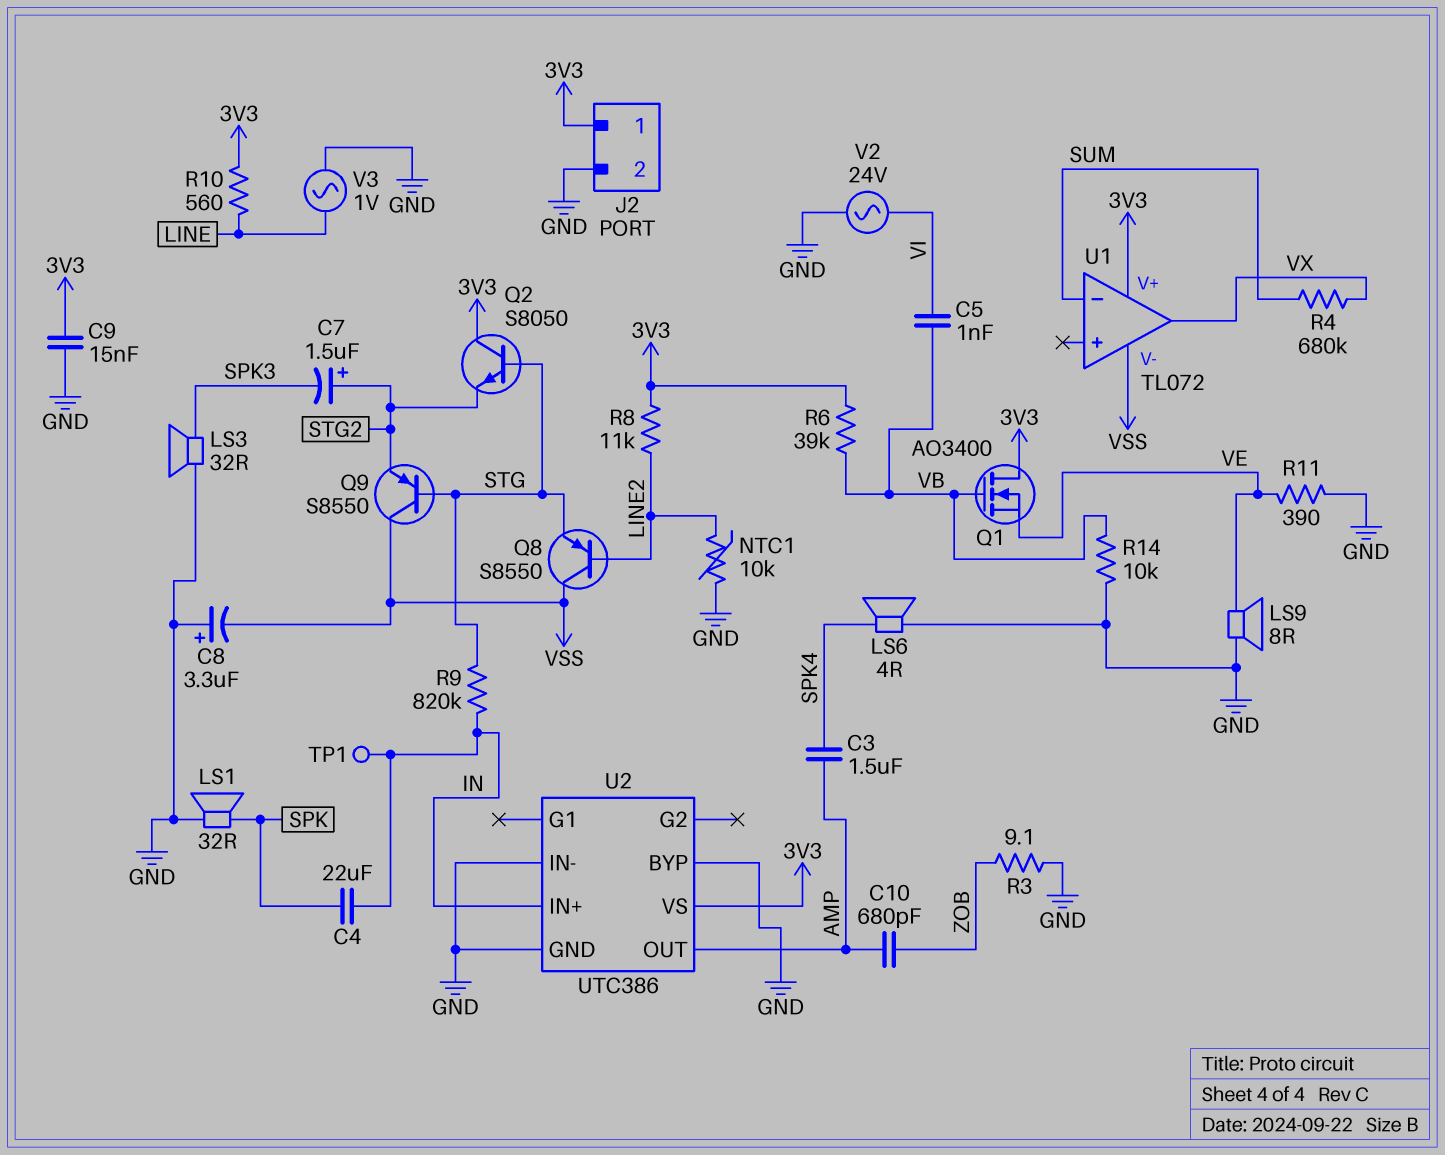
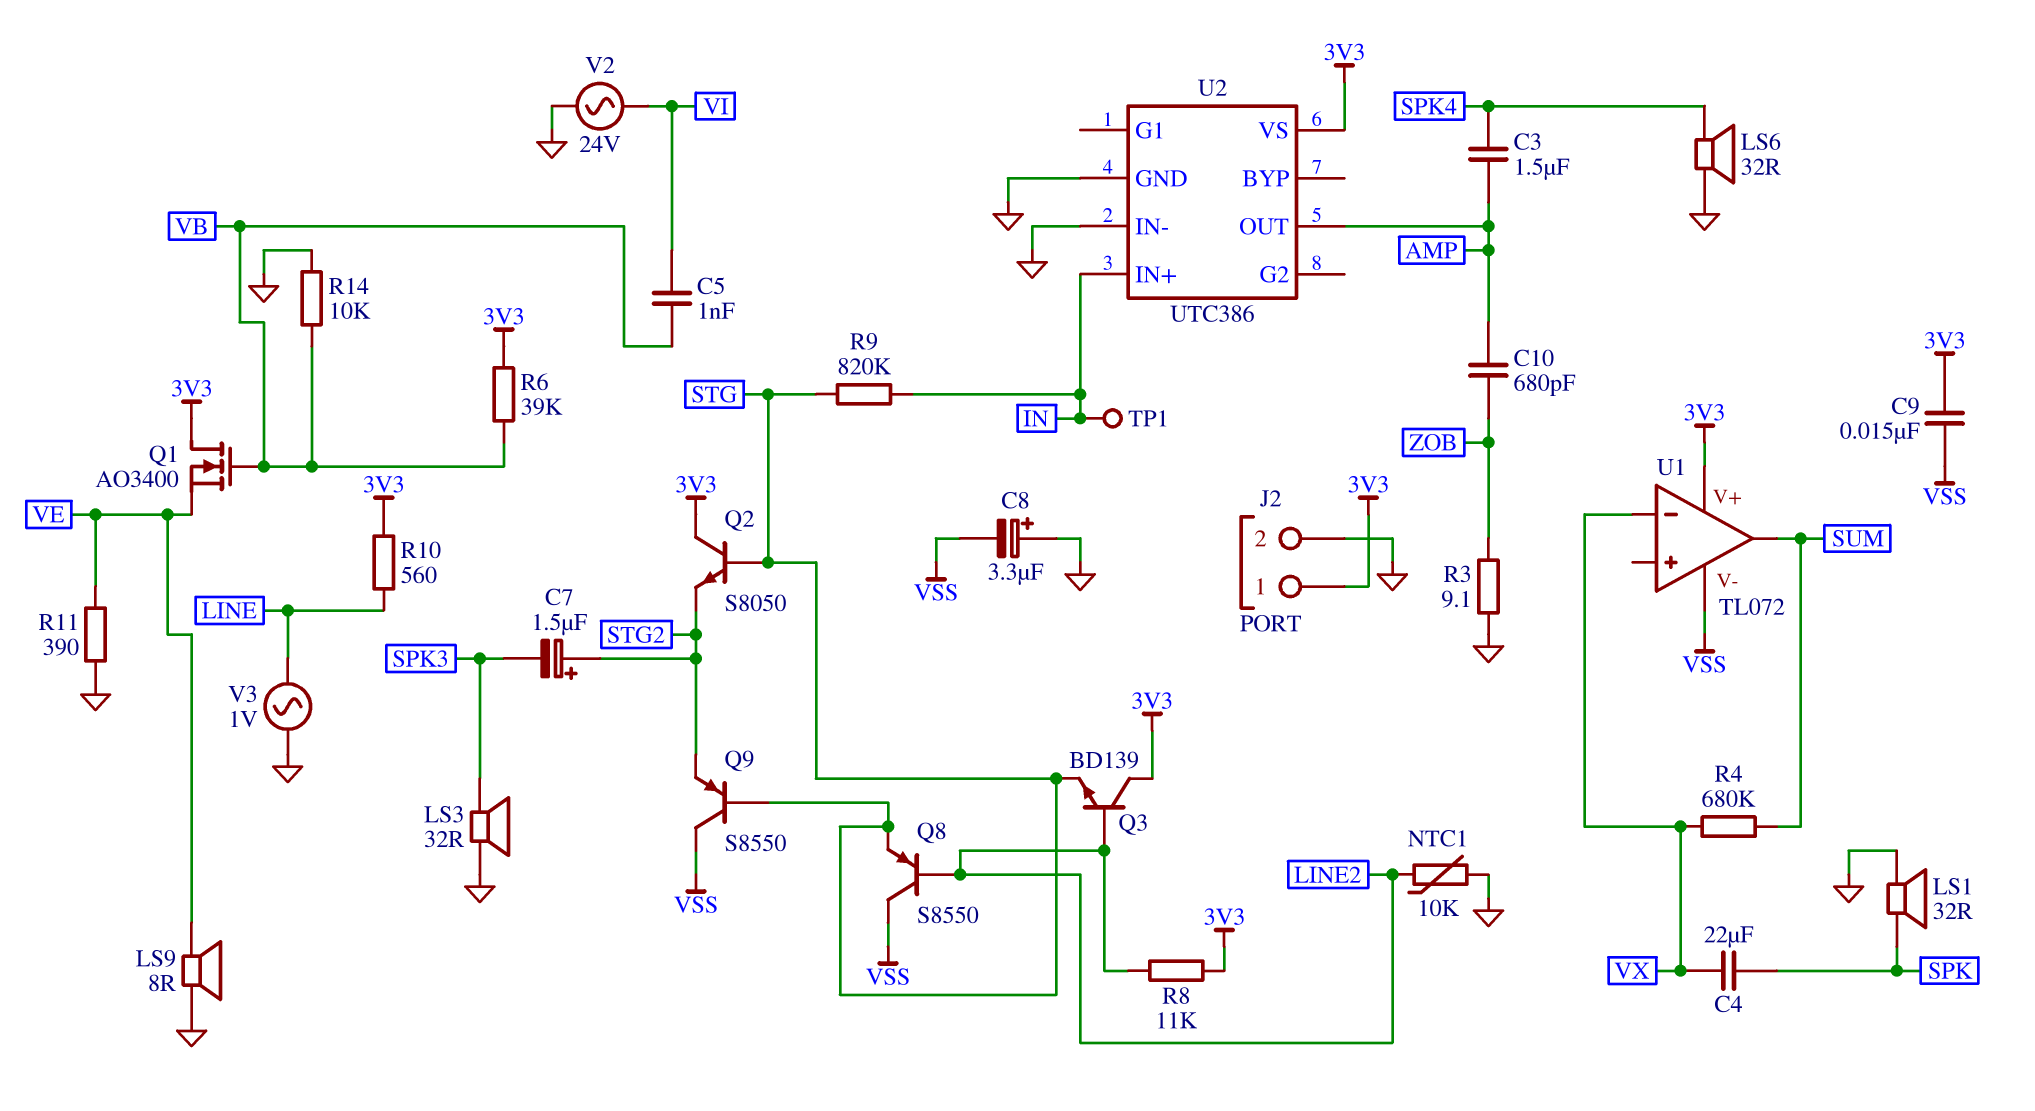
C4: 22uF (IN, SPK) -> 22uF (SPK, VX)
C9: 15nF (3V3, GND) -> 15nF (3V3, VSS)
LS6: speaker 4R (GND, SPK4) -> speaker 32R (GND, SPK4)
Q3: none -> NPN BD139 (B LINE2, C 3V3, E STG)
U1 pin in-: SUM -> VX
U1 pin out: VX -> SUM
U2 pin BYP: GND -> none

